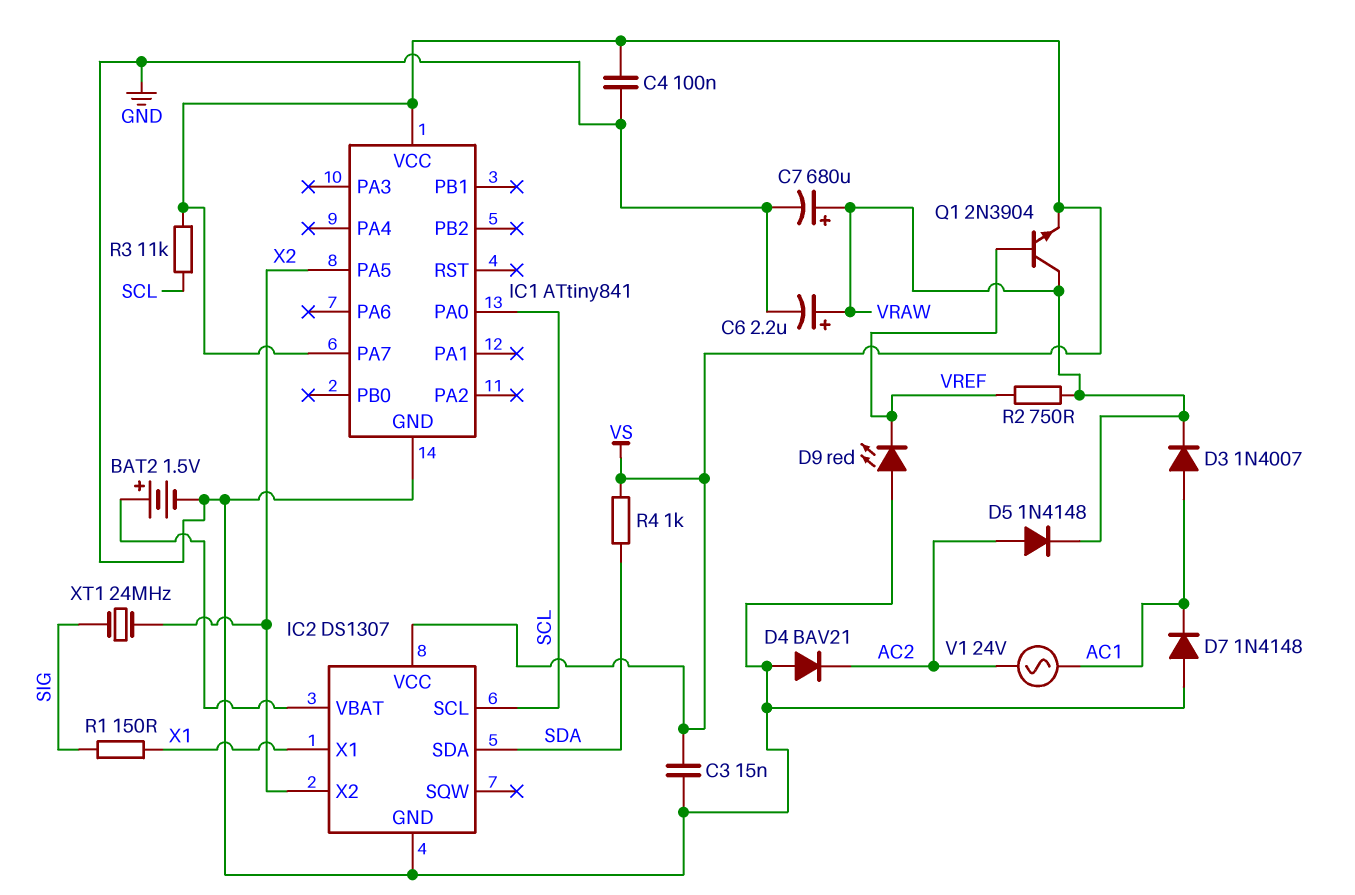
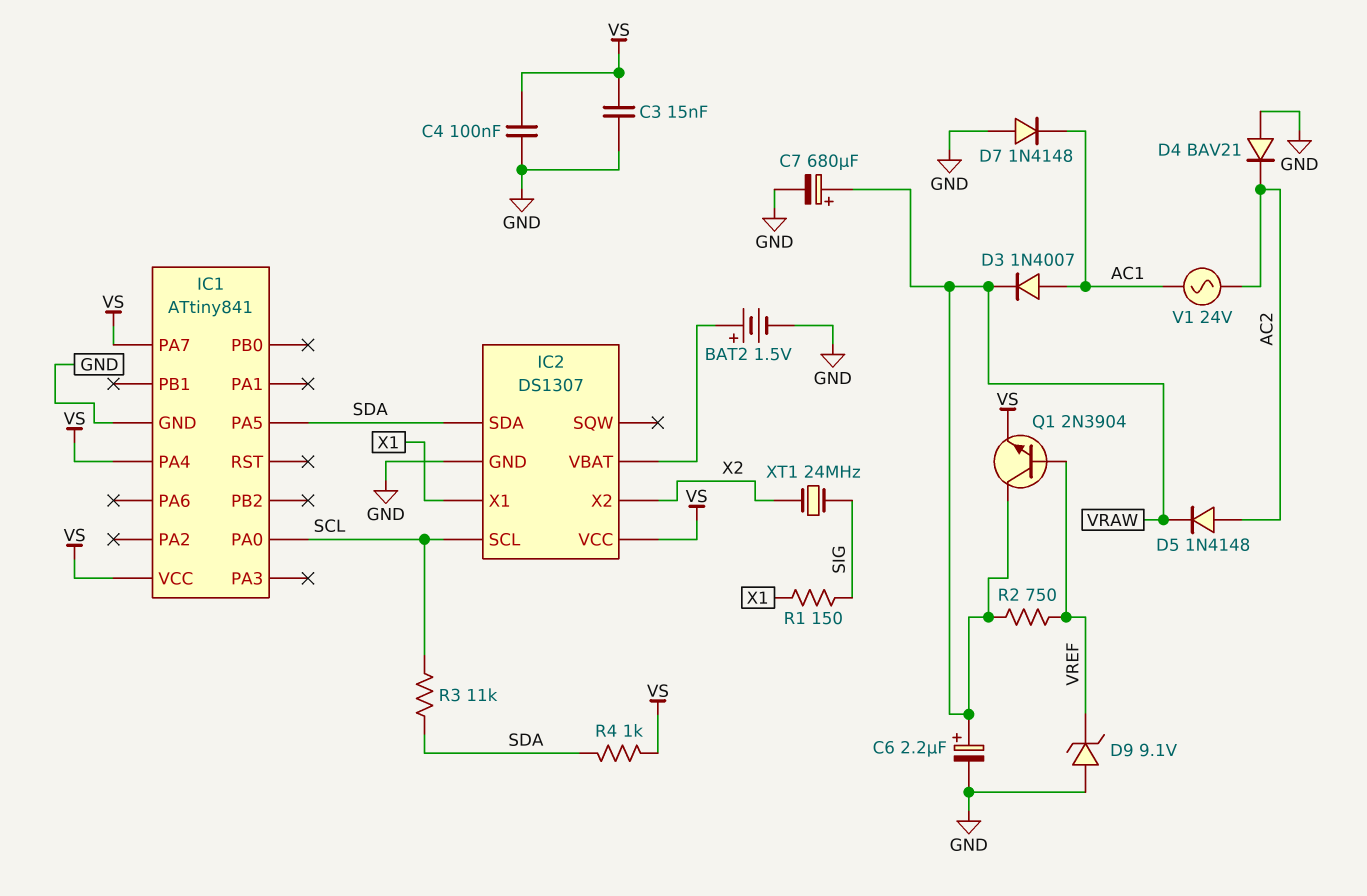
D9: LED red (A GND, K VREF) -> zener 9.1V (A GND, K VREF)
IC1 pin PA4: none -> VS
IC1 pin PA5: X2 -> SDA
R3: 11k (SCL, VS) -> 11k (SCL, SDA)

